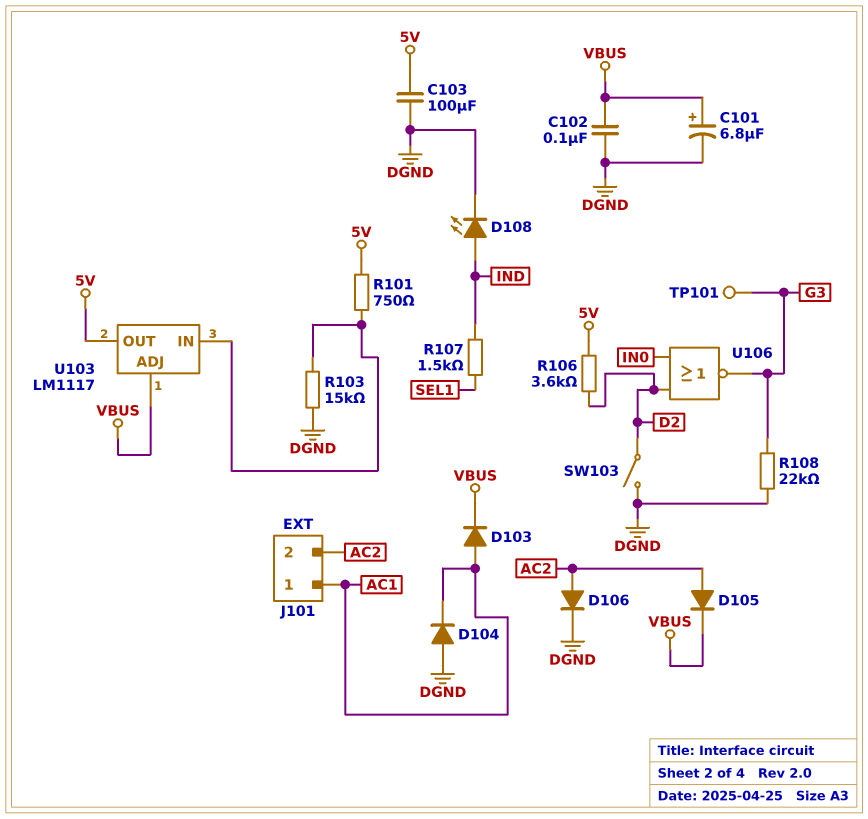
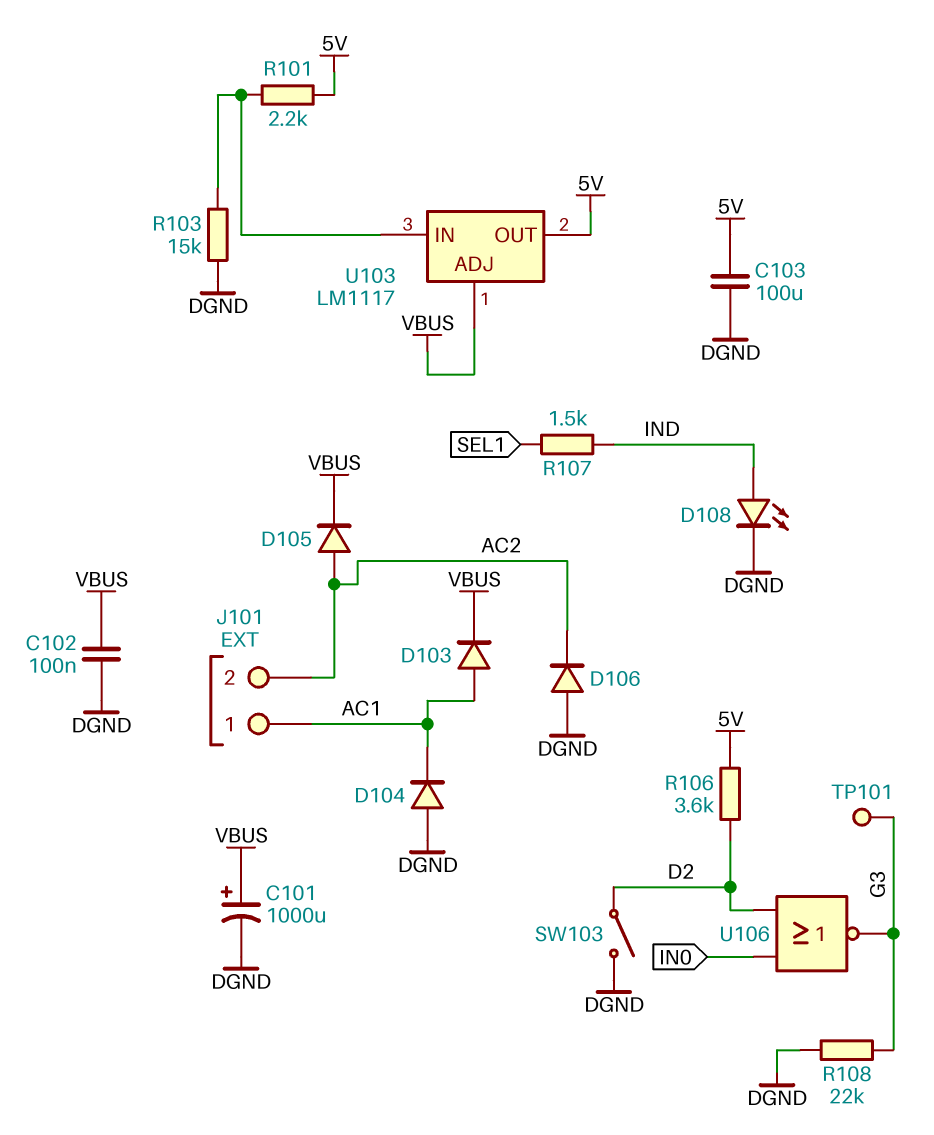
C101: 6.8uF (plus VBUS, minus DGND) -> 1000uF (plus VBUS, minus DGND)
D106: diode (A AC2, K DGND) -> diode (A DGND, K AC2)
R101: 750 (5V, U103/IN) -> 2.2k (5V, U103/IN)

